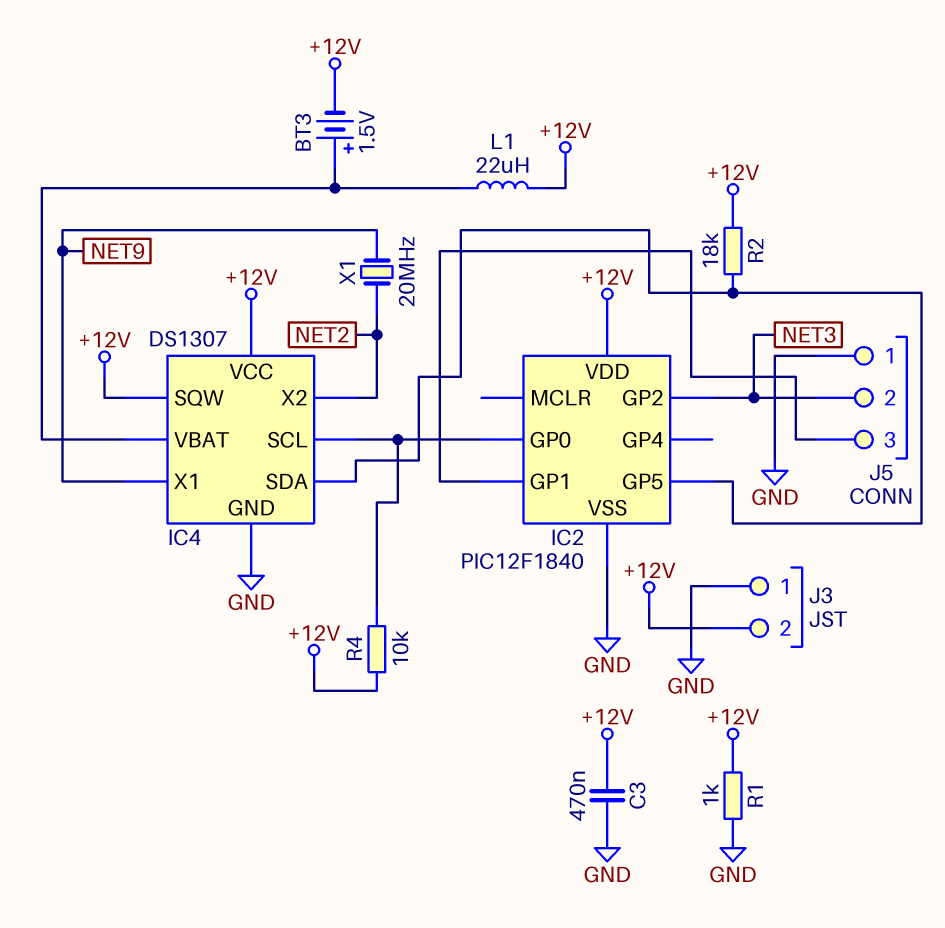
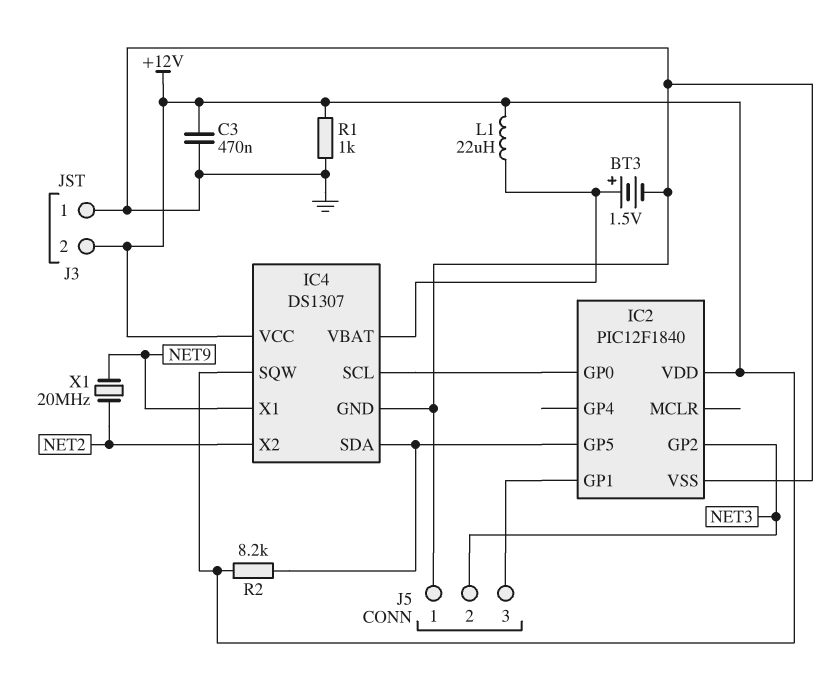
BT3: 1.5V (plus IC4/VBAT, minus +12V) -> 1.5V (plus IC4/VBAT, minus GND)
R2: 18k (+12V, IC2/GP5) -> 8.2k (+12V, IC2/GP5)
R4: 10k (+12V, IC2/GP0) -> none

